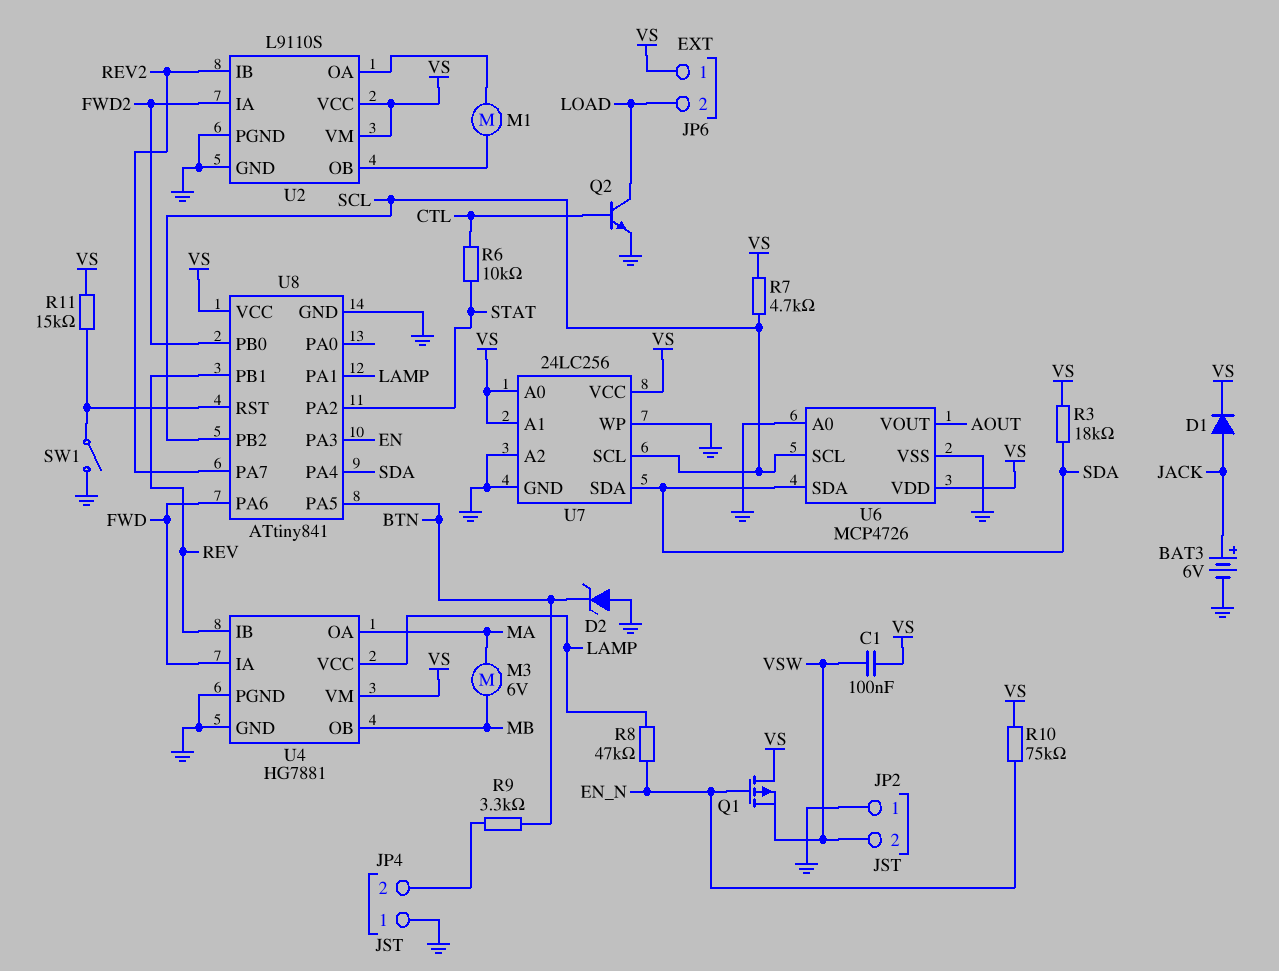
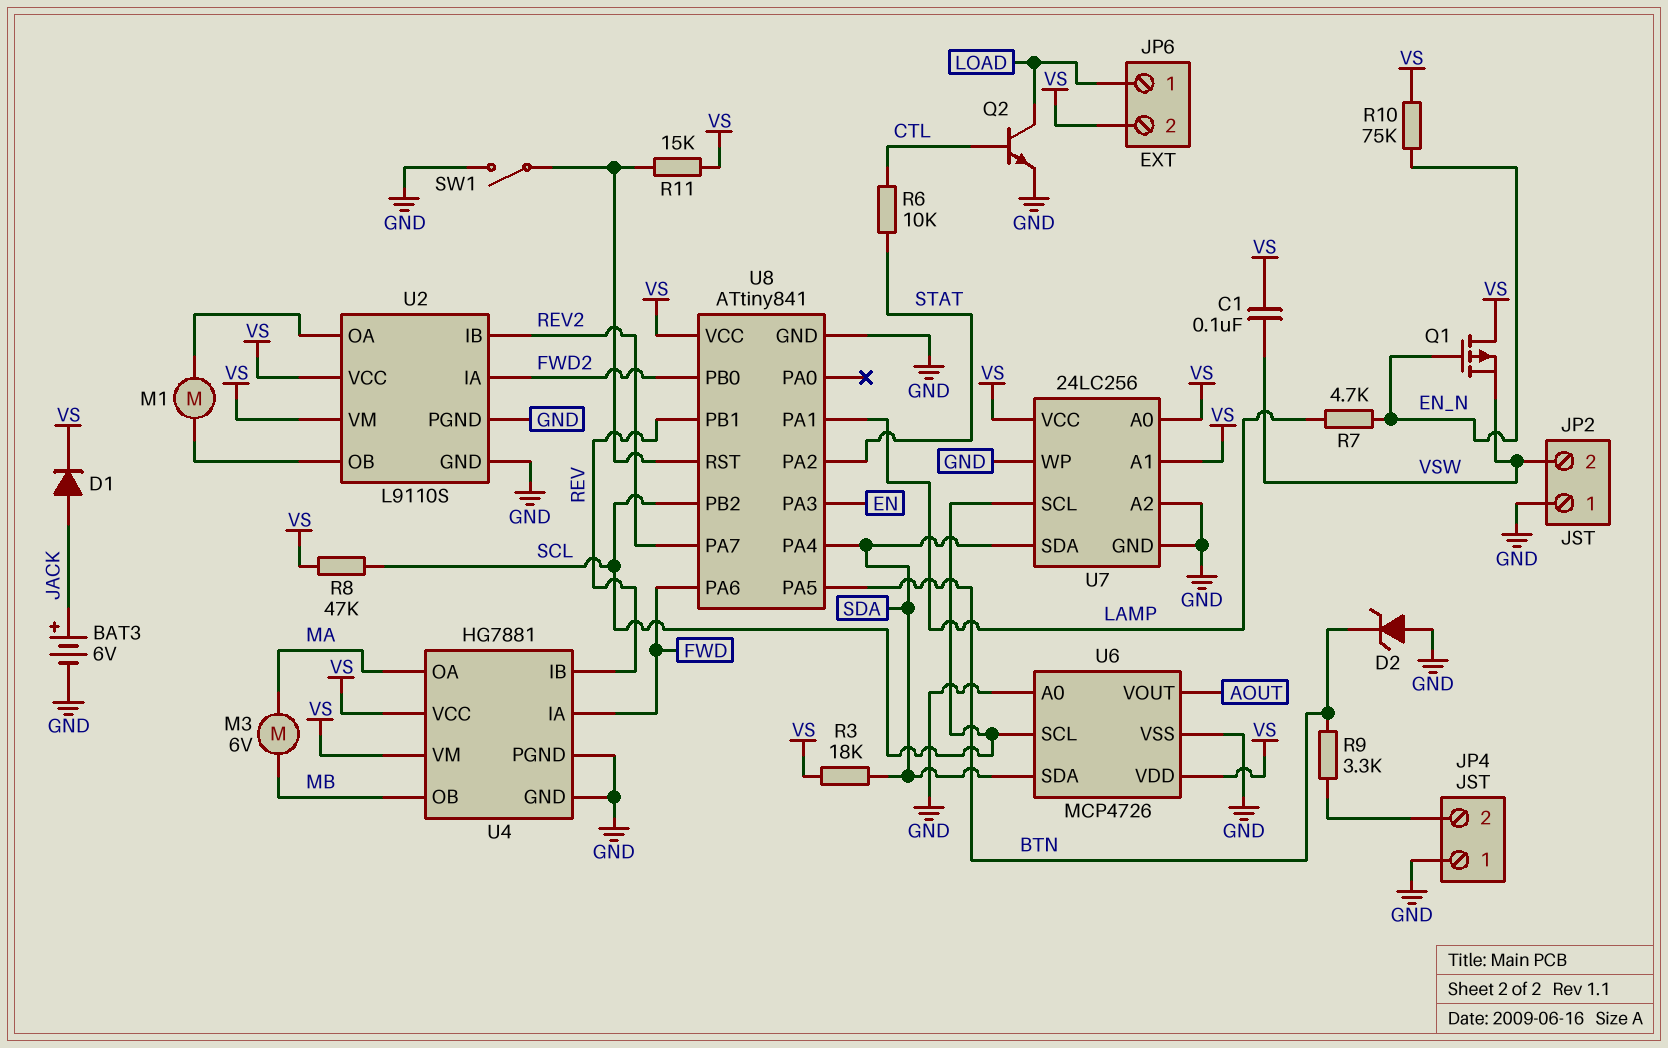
JP6 pin 1: VS -> LOAD
JP6 pin 2: LOAD -> VS
R7: 4.7k (SCL, VS) -> 4.7k (EN_N, LAMP)
R8: 47k (EN_N, LAMP) -> 47k (SCL, VS)
U4 pin VCC: LAMP -> VS

